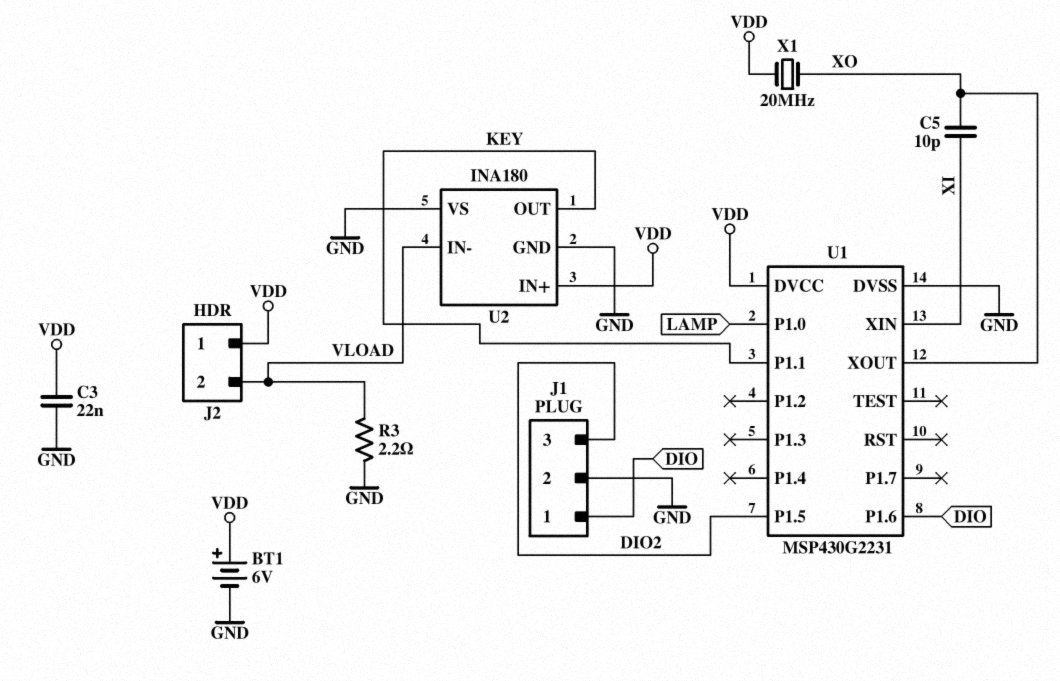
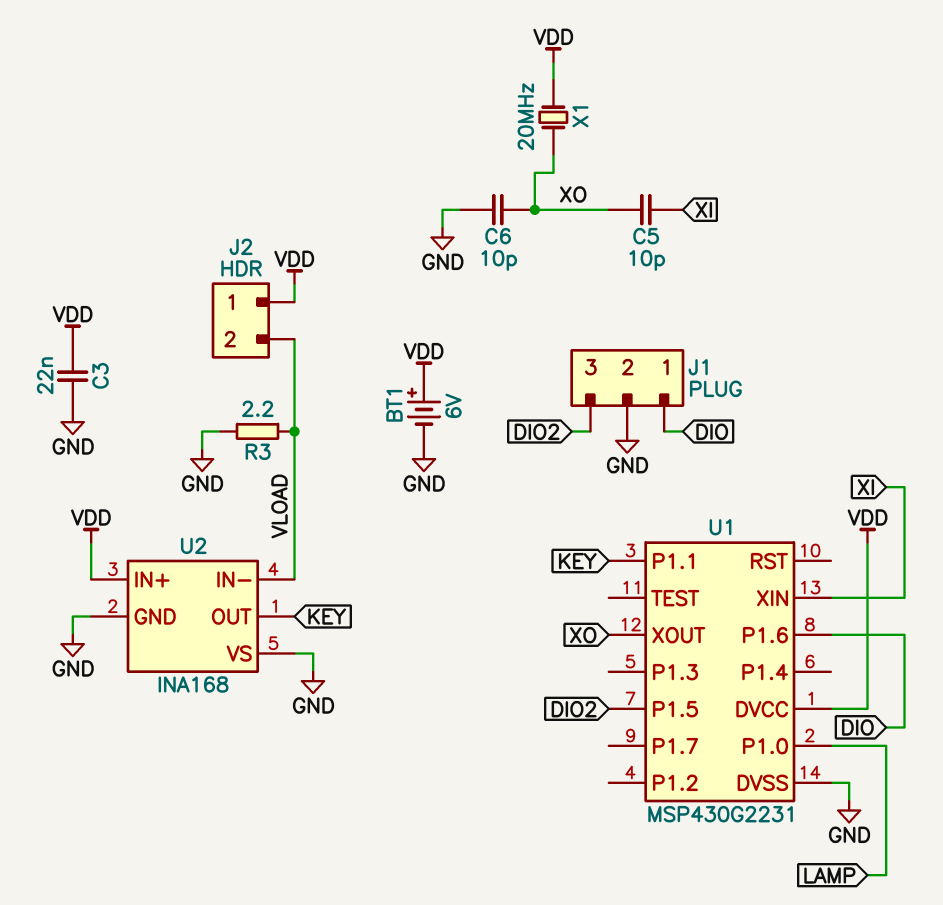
C6: none -> 10pF (GND, XO)
U2: INA180 -> INA168

